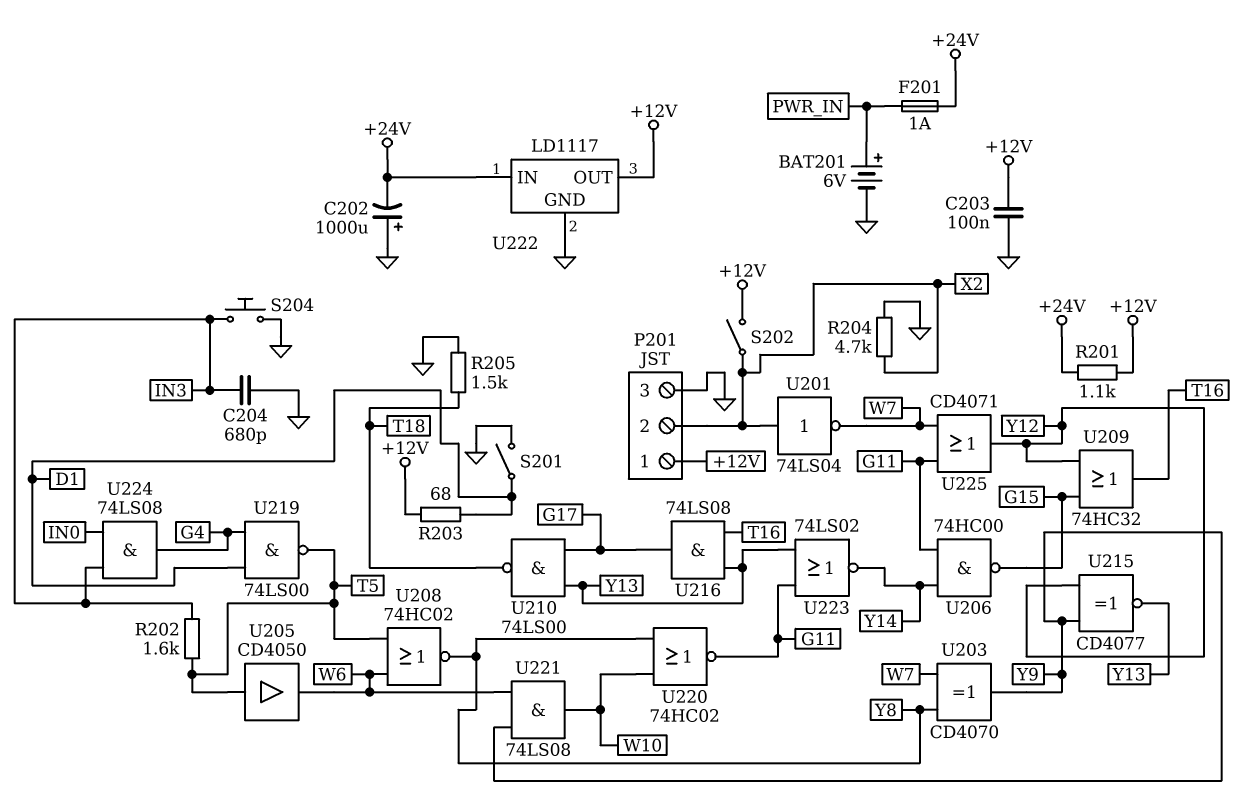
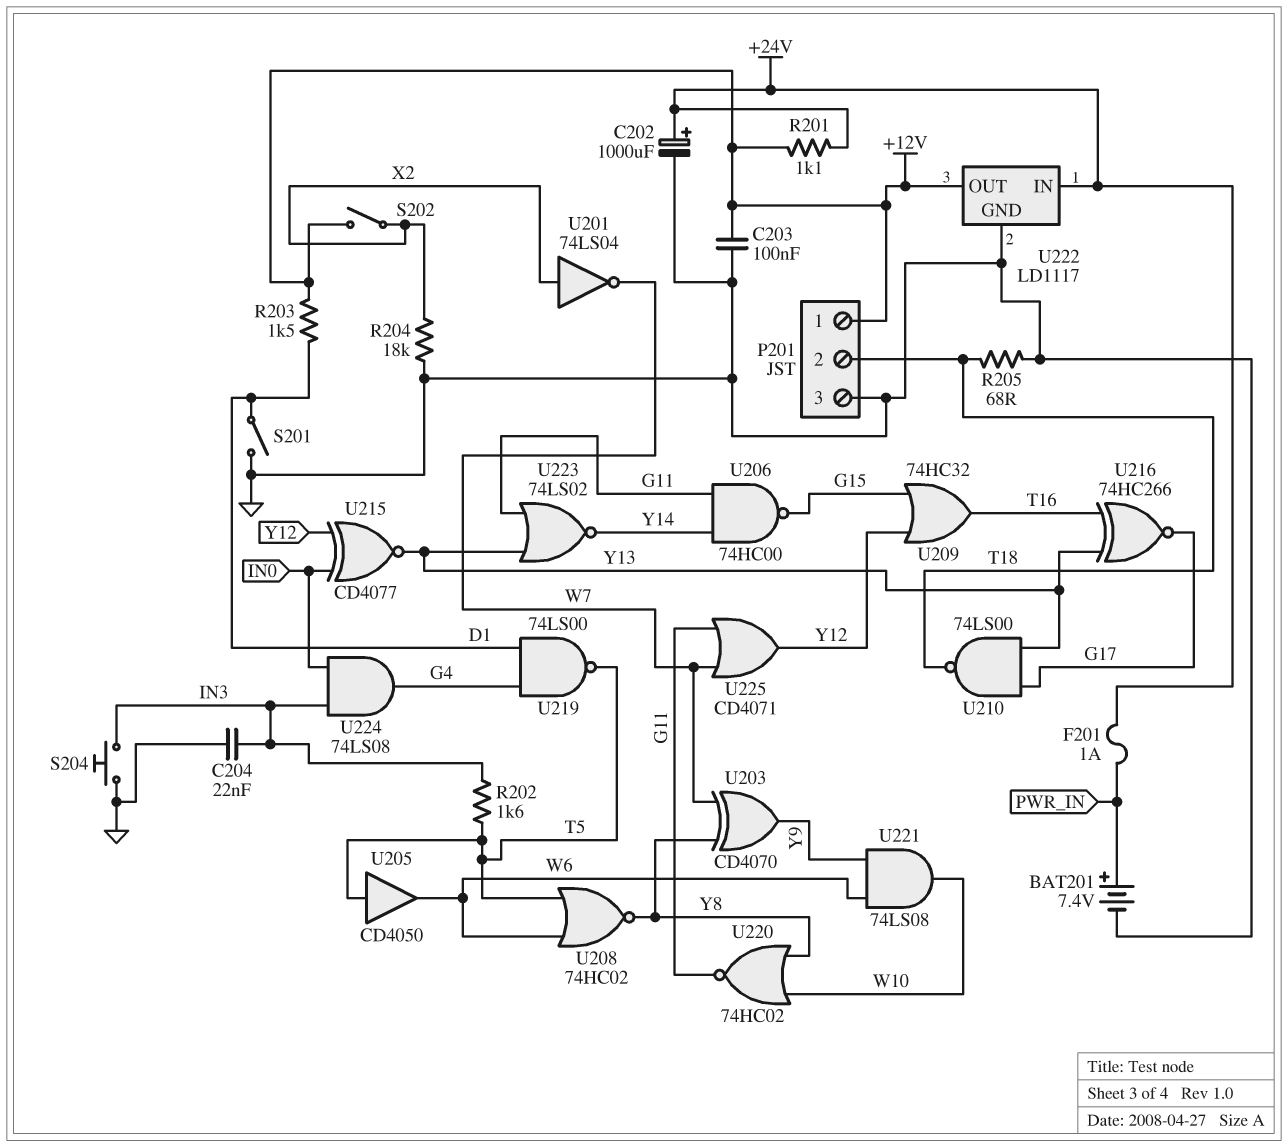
BAT201: 6V (plus PWR_IN, minus GND) -> 7.4V (plus PWR_IN, minus GND)
C202: 1000uF (plus GND, minus +24V) -> 1000uF (plus +24V, minus GND)
C204: 680pF (GND, IN3) -> 22nF (GND, IN3)
P201 pin 2: X2 -> T18
R203: 68 (+12V, D1) -> 1.5k (+12V, D1)
R204: 4.7k (GND, X2) -> 18k (GND, X2)
R205: 1.5k (GND, T18) -> 68 (GND, T18)
U215: XNOR CD4077 (in Y9, in Y12, out Y13) -> XNOR CD4077 (in IN0, in Y12, out Y13)
U216: AND 74LS08 (in T16, in Y13, out G17) -> XNOR 74HC266 (in T16, in Y13, out G17)

